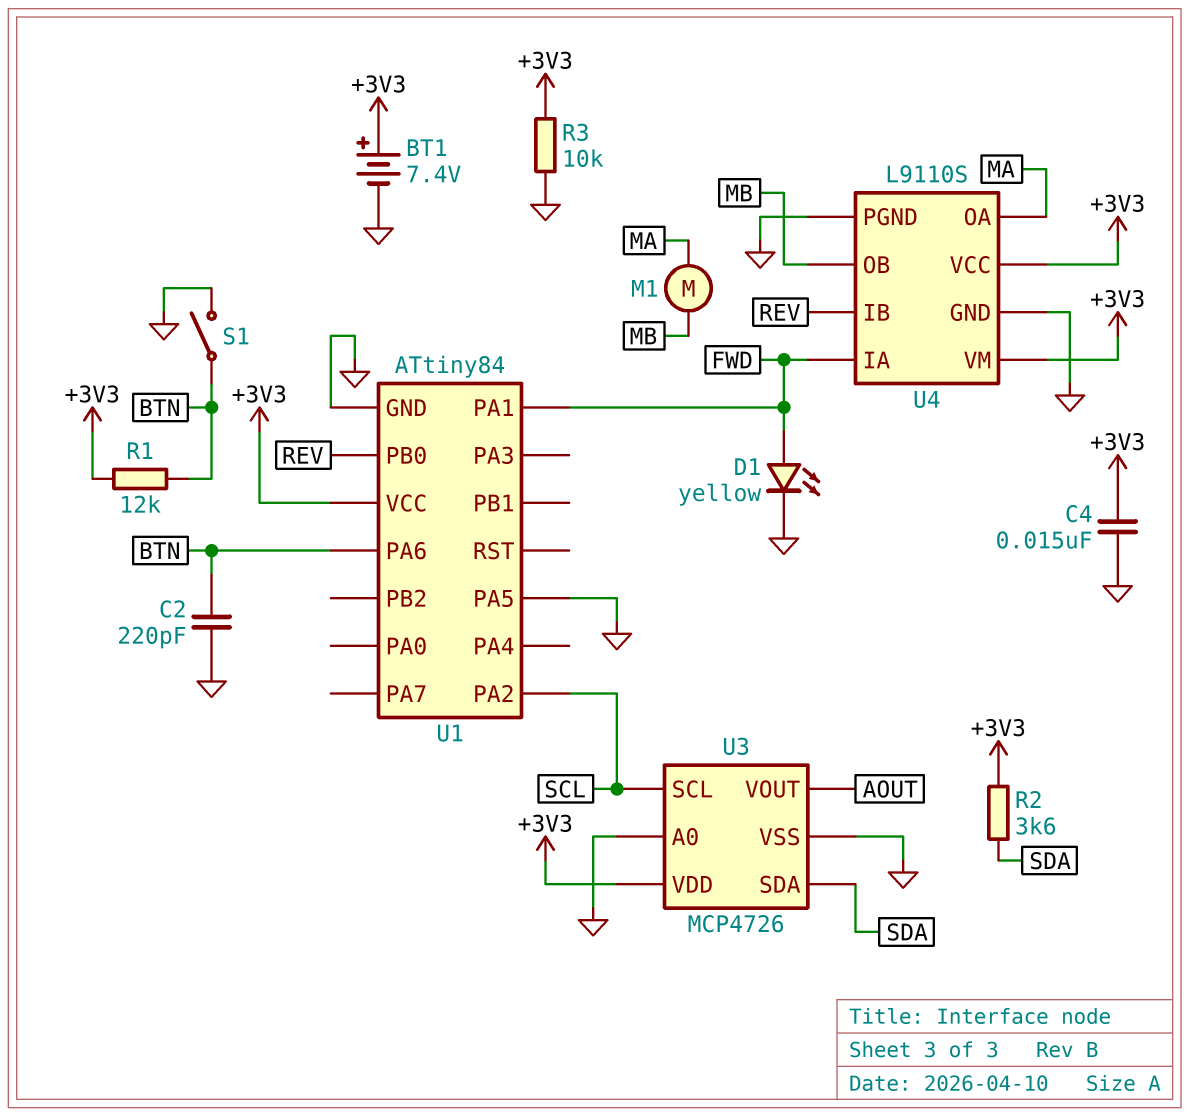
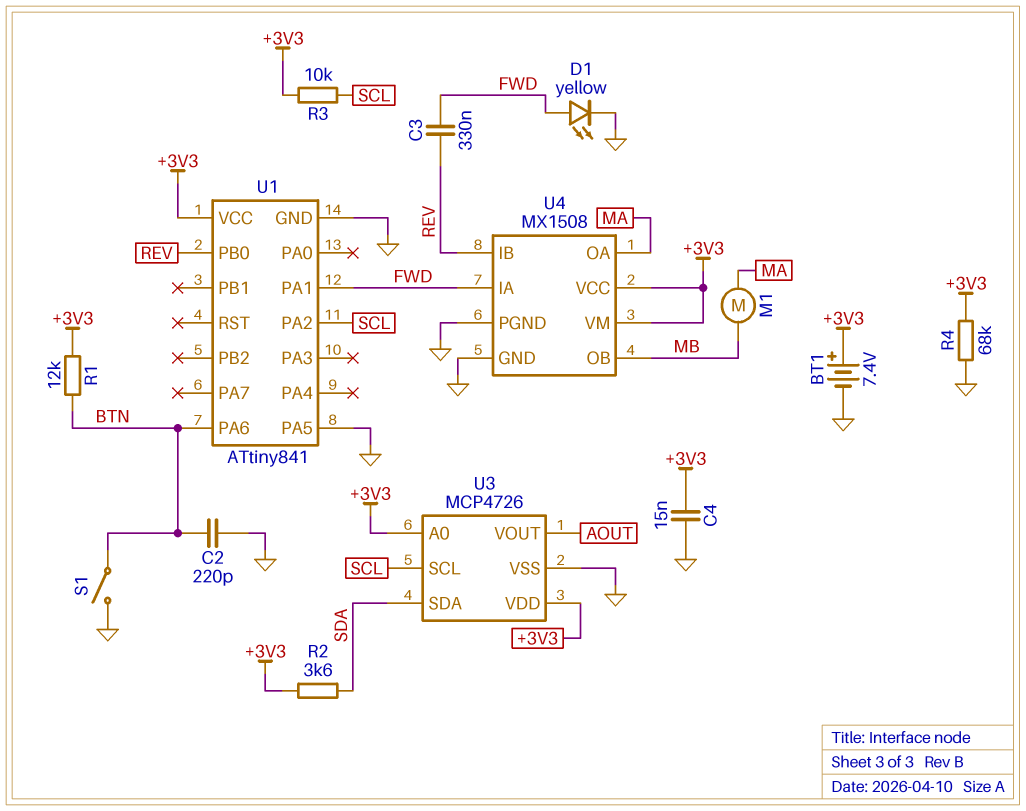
C3: none -> 330nF (FWD, REV)
R3: 10k (+3V3, GND) -> 10k (+3V3, SCL)
R4: none -> 68k (+3V3, GND)
U1: ATtiny84 -> ATtiny841
U3 pin A0: GND -> +3V3
U4: L9110S -> MX1508

